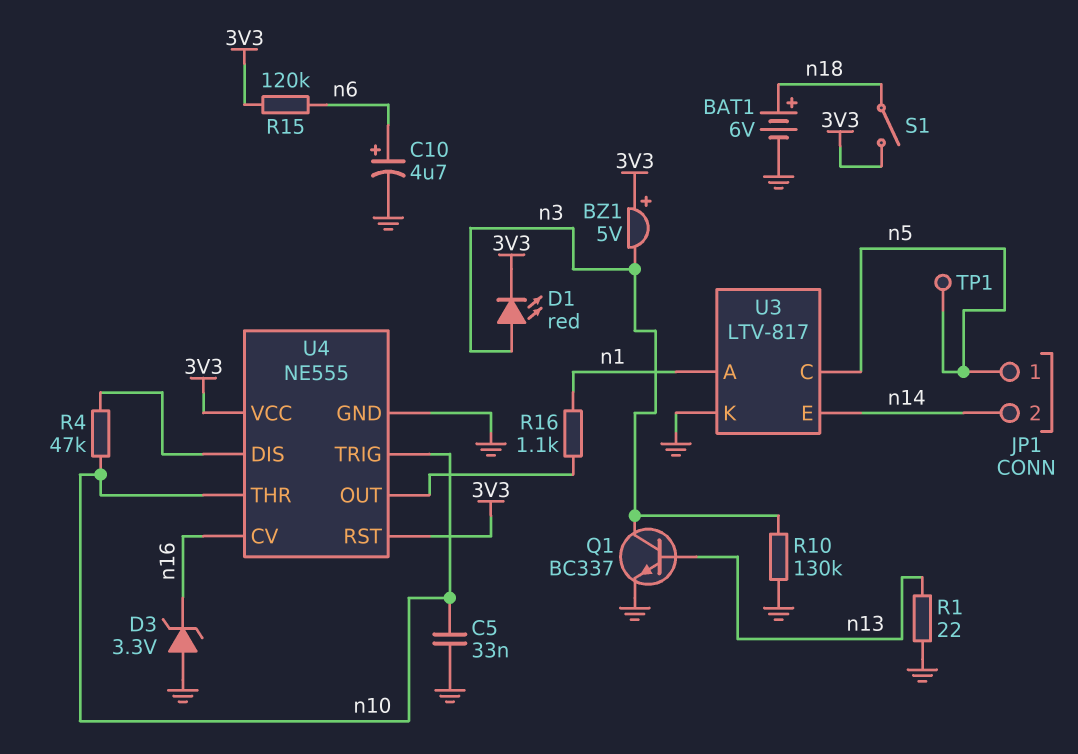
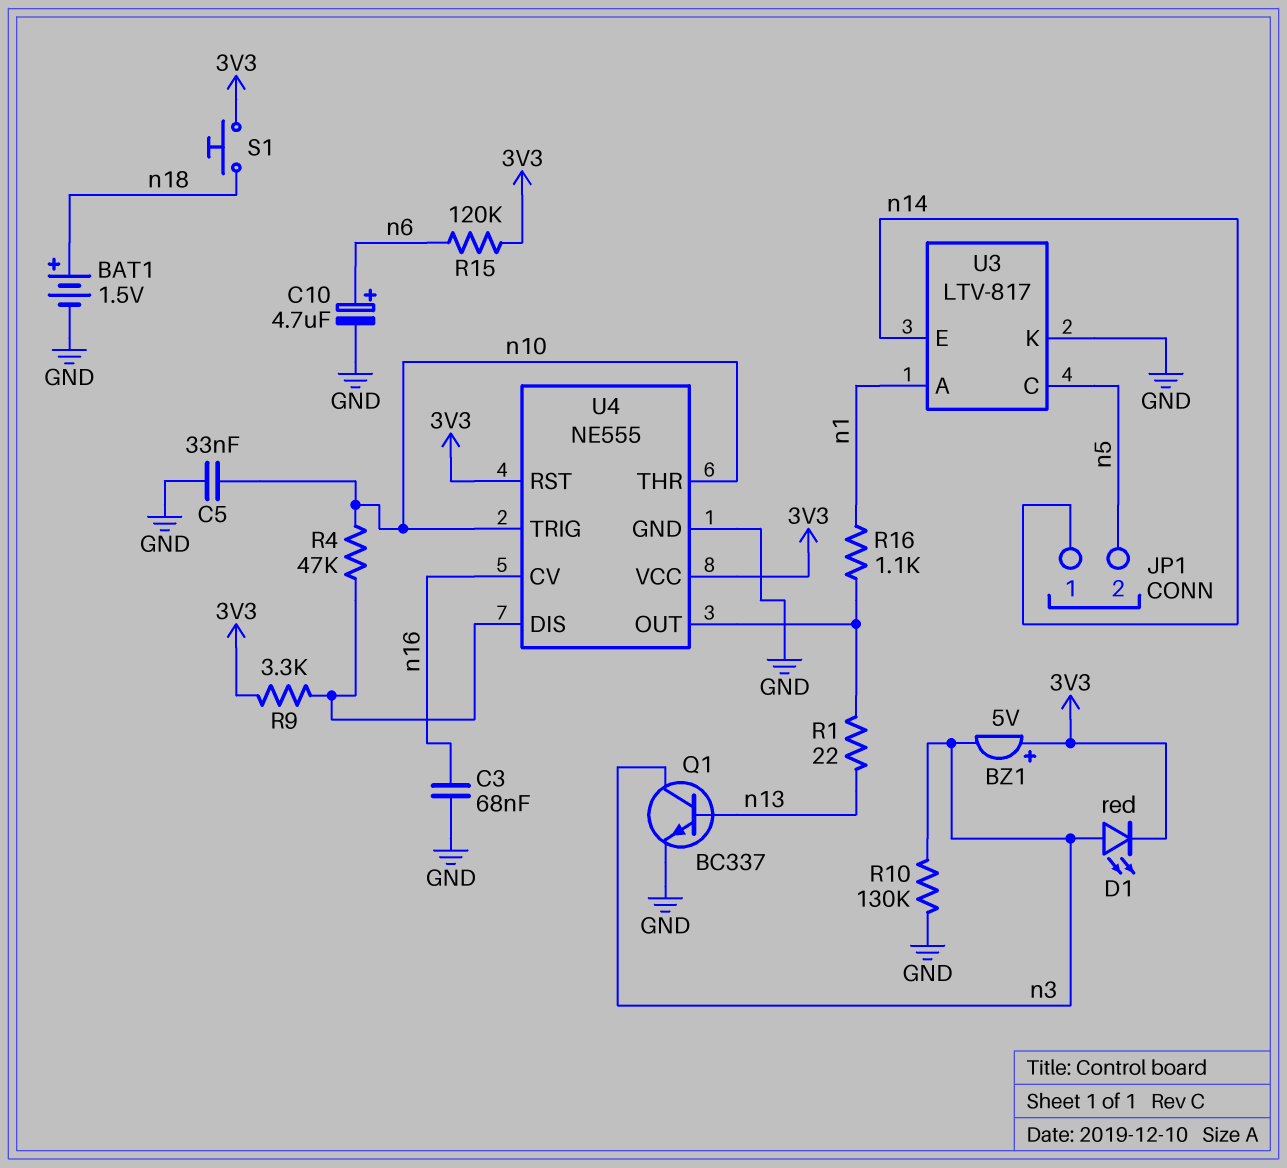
BAT1: 6V (plus n18, minus GND) -> 1.5V (plus n18, minus GND)
C3: none -> 68nF (GND, n16)
D3: zener 3.3V (A GND, K n16) -> none
JP1 pin 1: n5 -> n14
JP1 pin 2: n14 -> n5
R1: 22 (GND, n13) -> 22 (U4/OUT, n13)
R9: none -> 3.3k (3V3, U4/DIS)
S1: switch (3V3, n18) -> button (3V3, n18)
TP1: test point (n5) -> none

